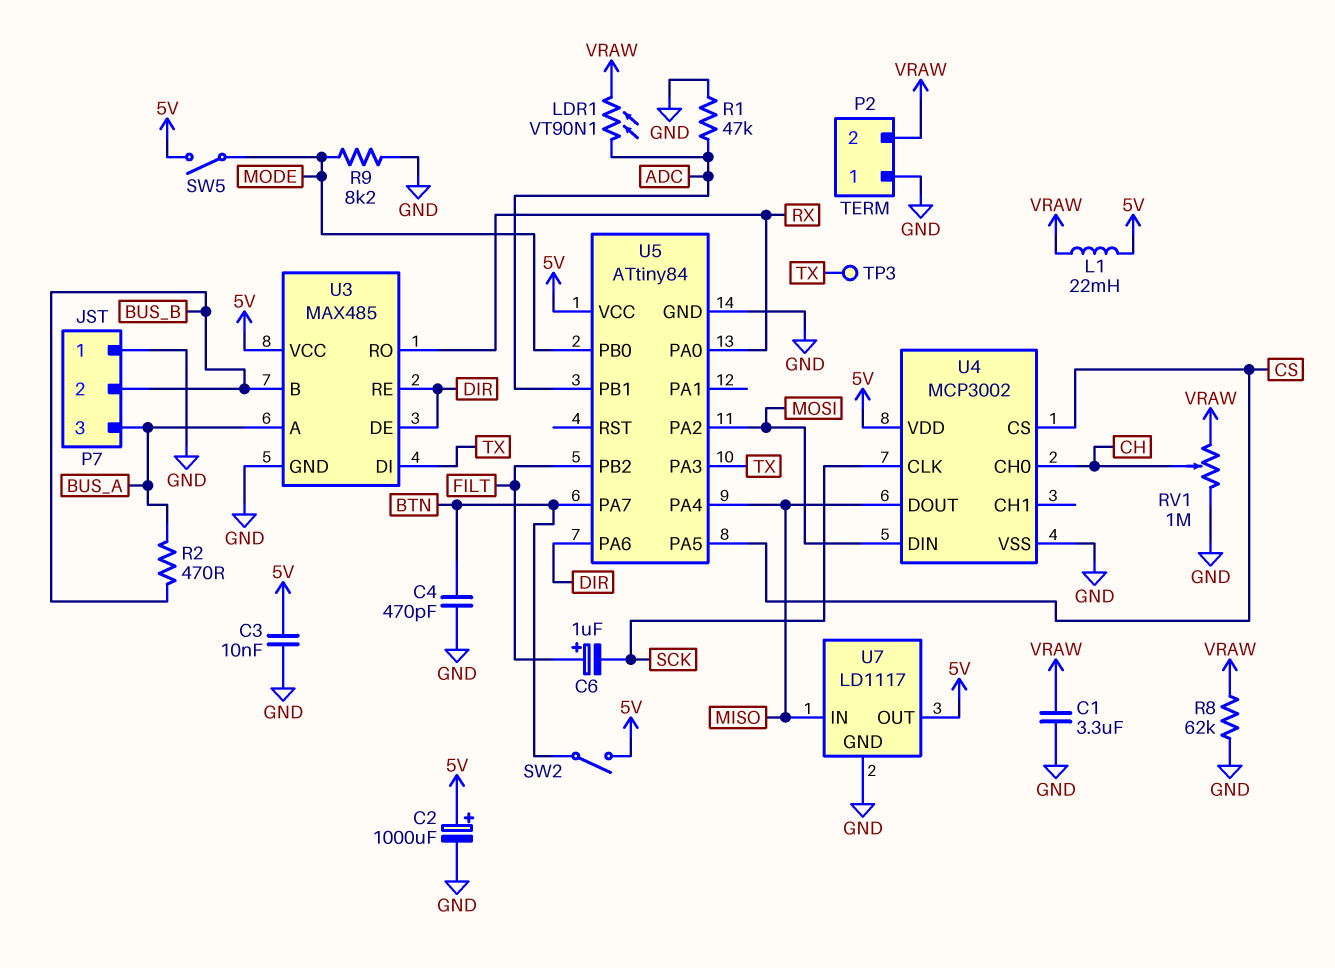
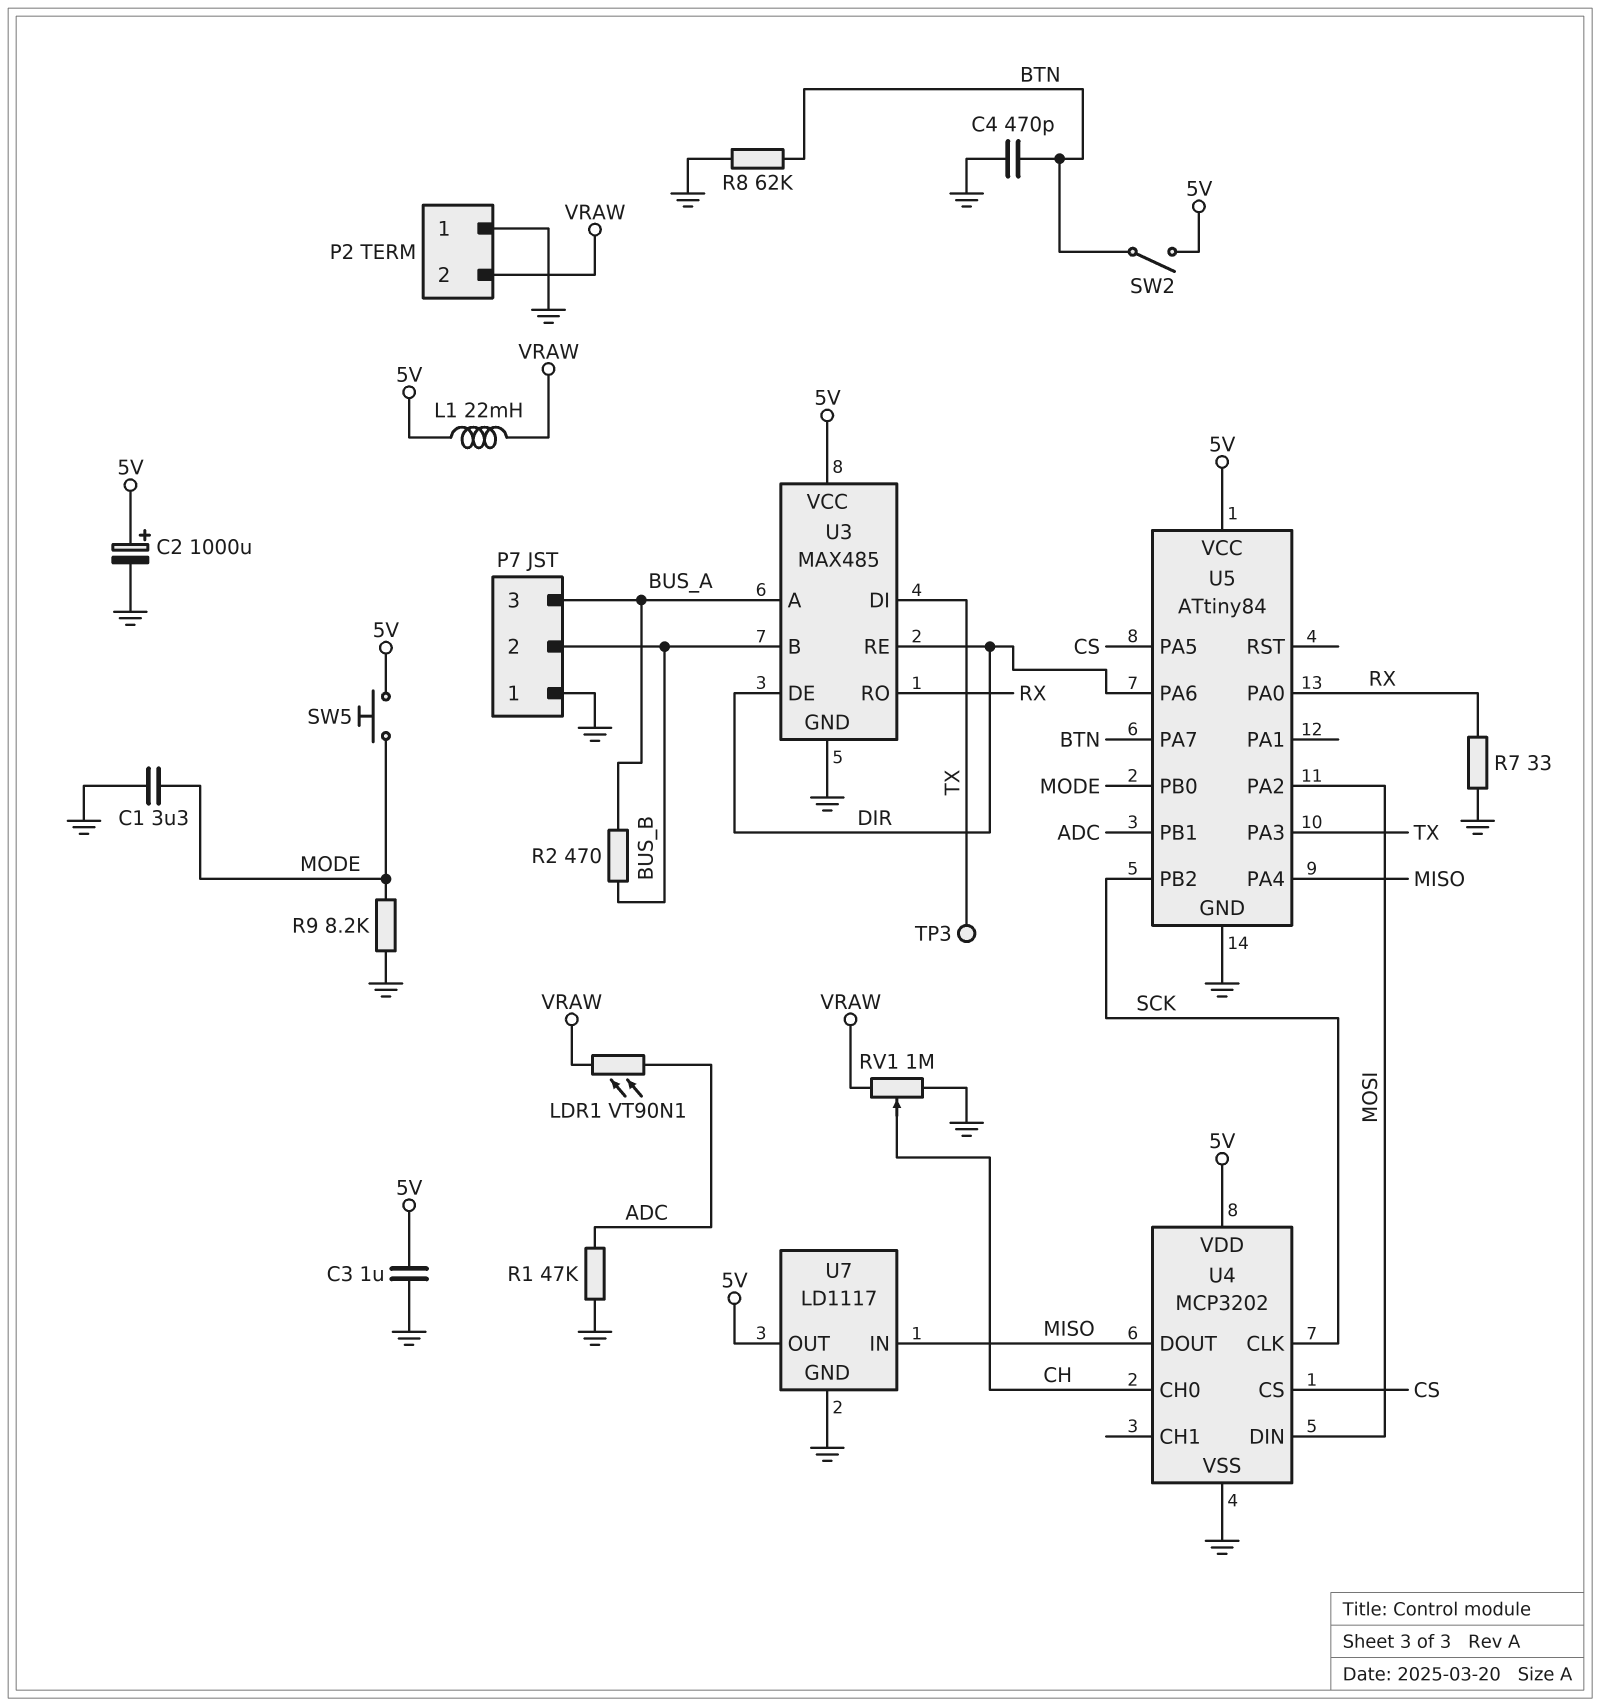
C1: 3.3uF (GND, VRAW) -> 3.3uF (GND, MODE)
C3: 10nF (5V, GND) -> 1uF (5V, GND)
C6: 1uF (plus FILT, minus SCK) -> none
R7: none -> 33 (GND, RX)
R8: 62k (GND, VRAW) -> 62k (BTN, GND)
SW5: switch (5V, MODE) -> button (5V, MODE)
U4: MCP3002 -> MCP3202
U5 pin PB2: FILT -> SCK

